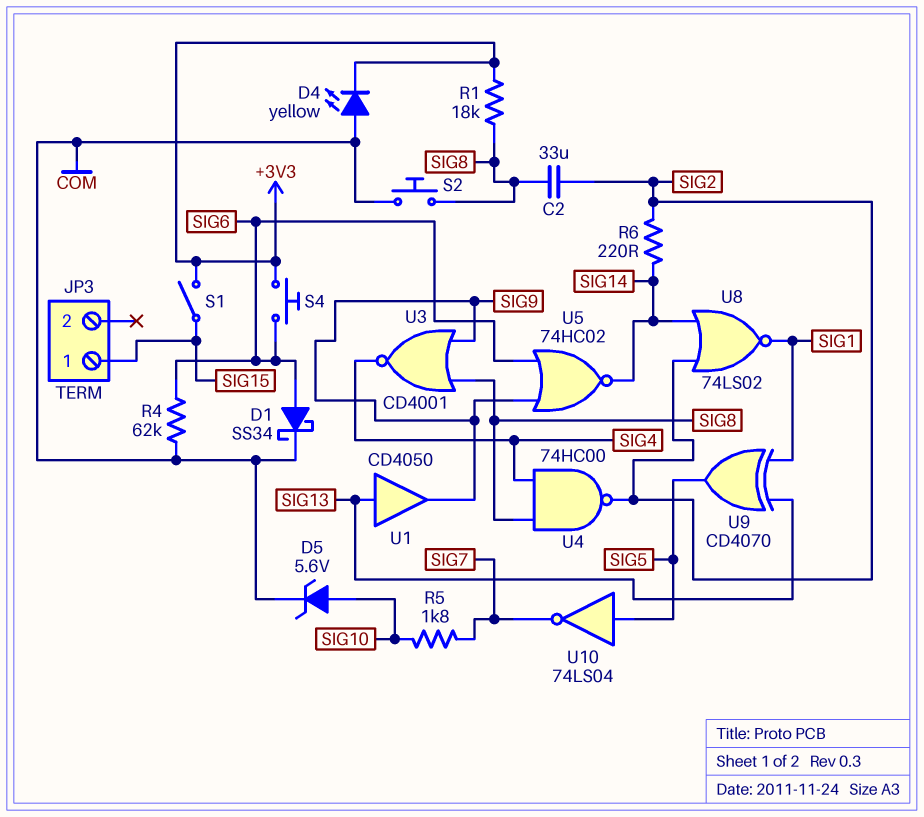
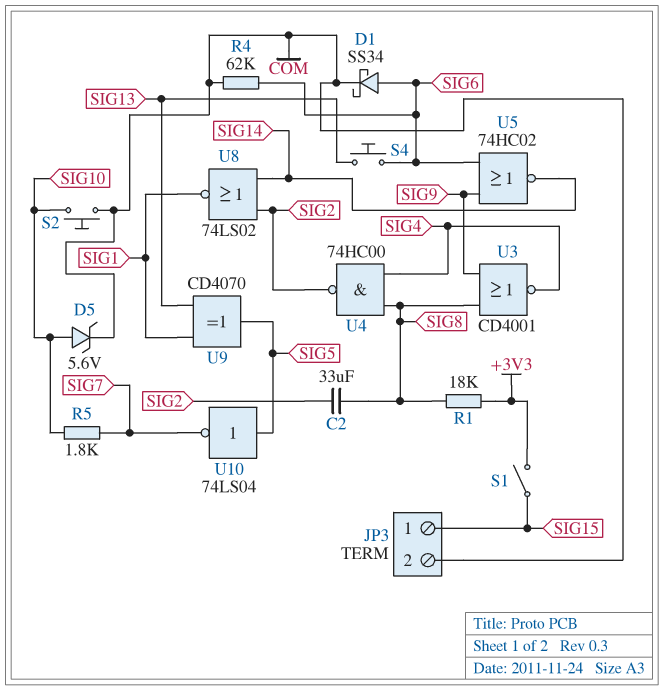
D4: LED yellow (A COM, K +3V3) -> none
JP3 pin 2: none -> COM
R6: 220 (SIG2, SIG14) -> none
S2: button (COM, SIG8) -> button (COM, SIG10)
S4: button (+3V3, SIG6) -> button (SIG6, SIG13)
U1: buffer CD4050 (in SIG13, out SIG9) -> none

